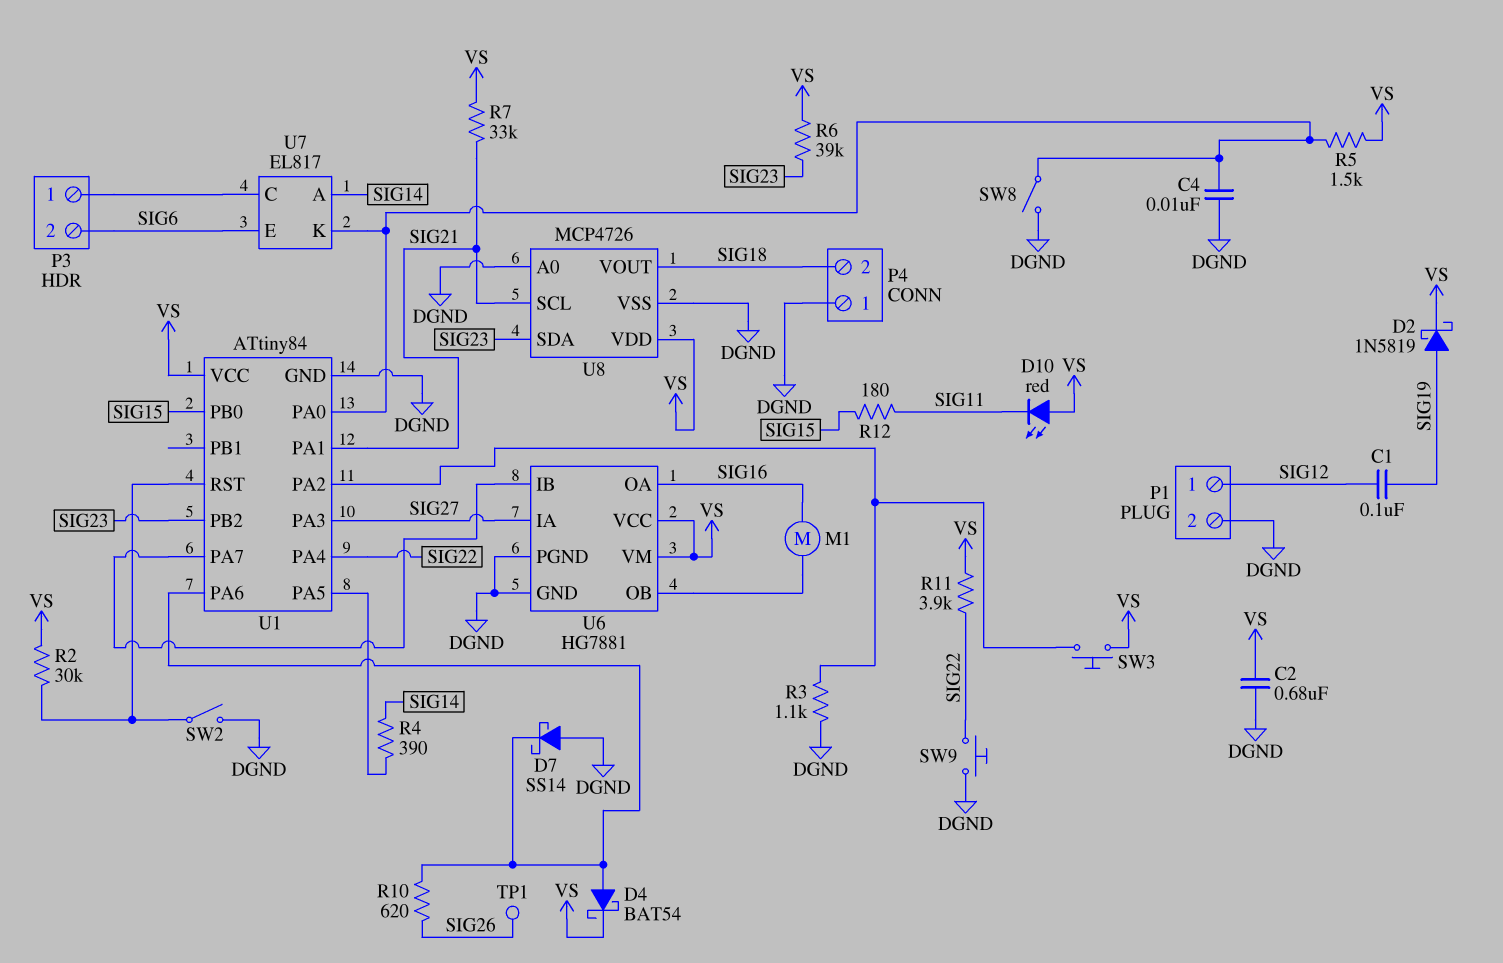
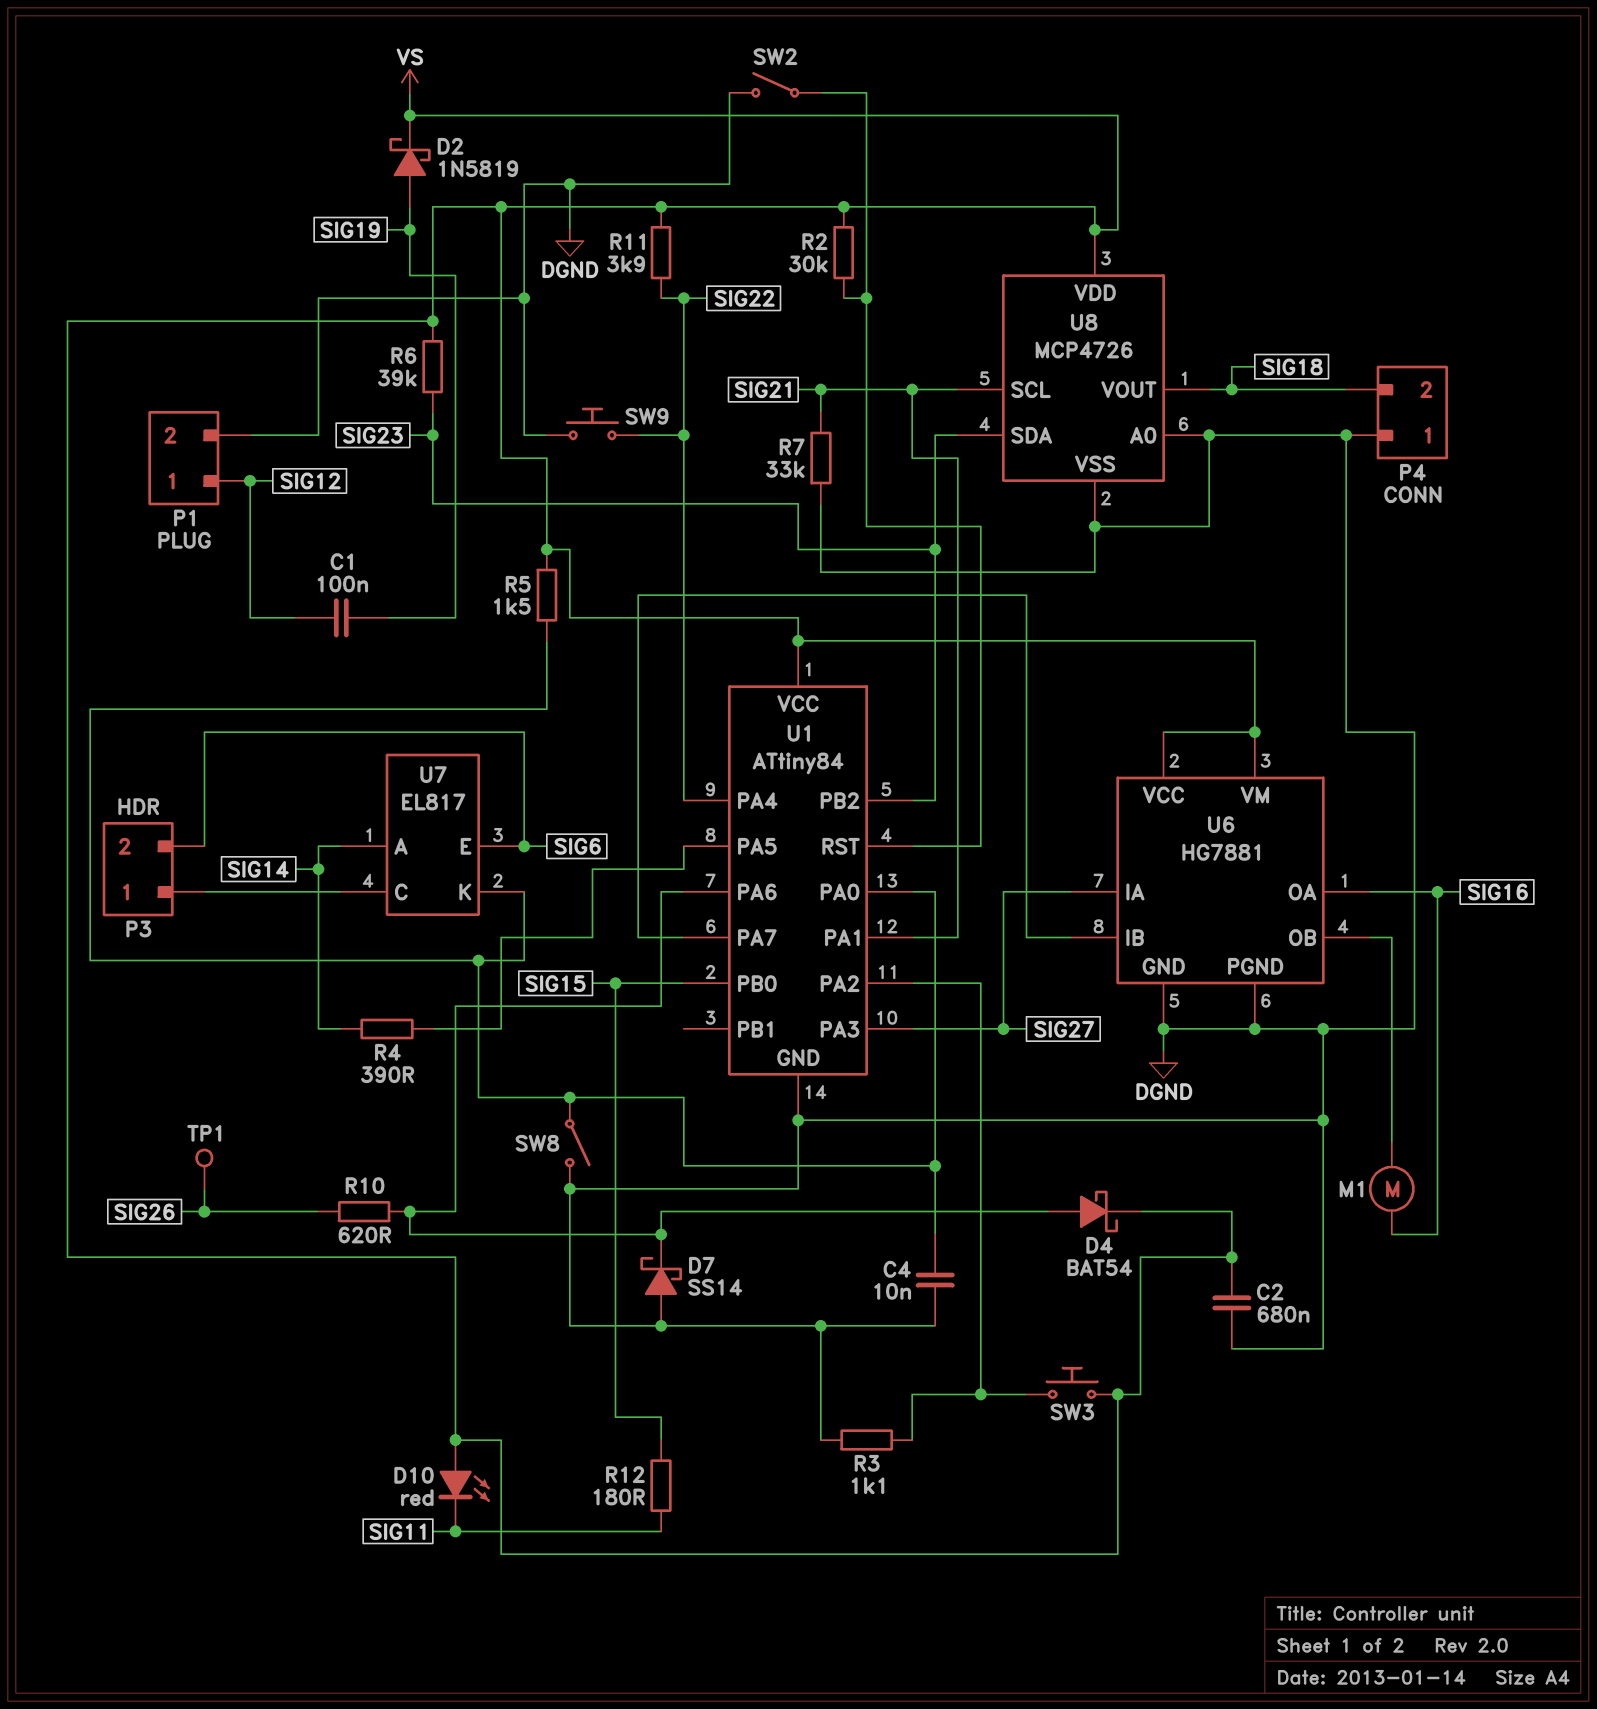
R7: 33k (SIG21, VS) -> 33k (DGND, SIG21)

